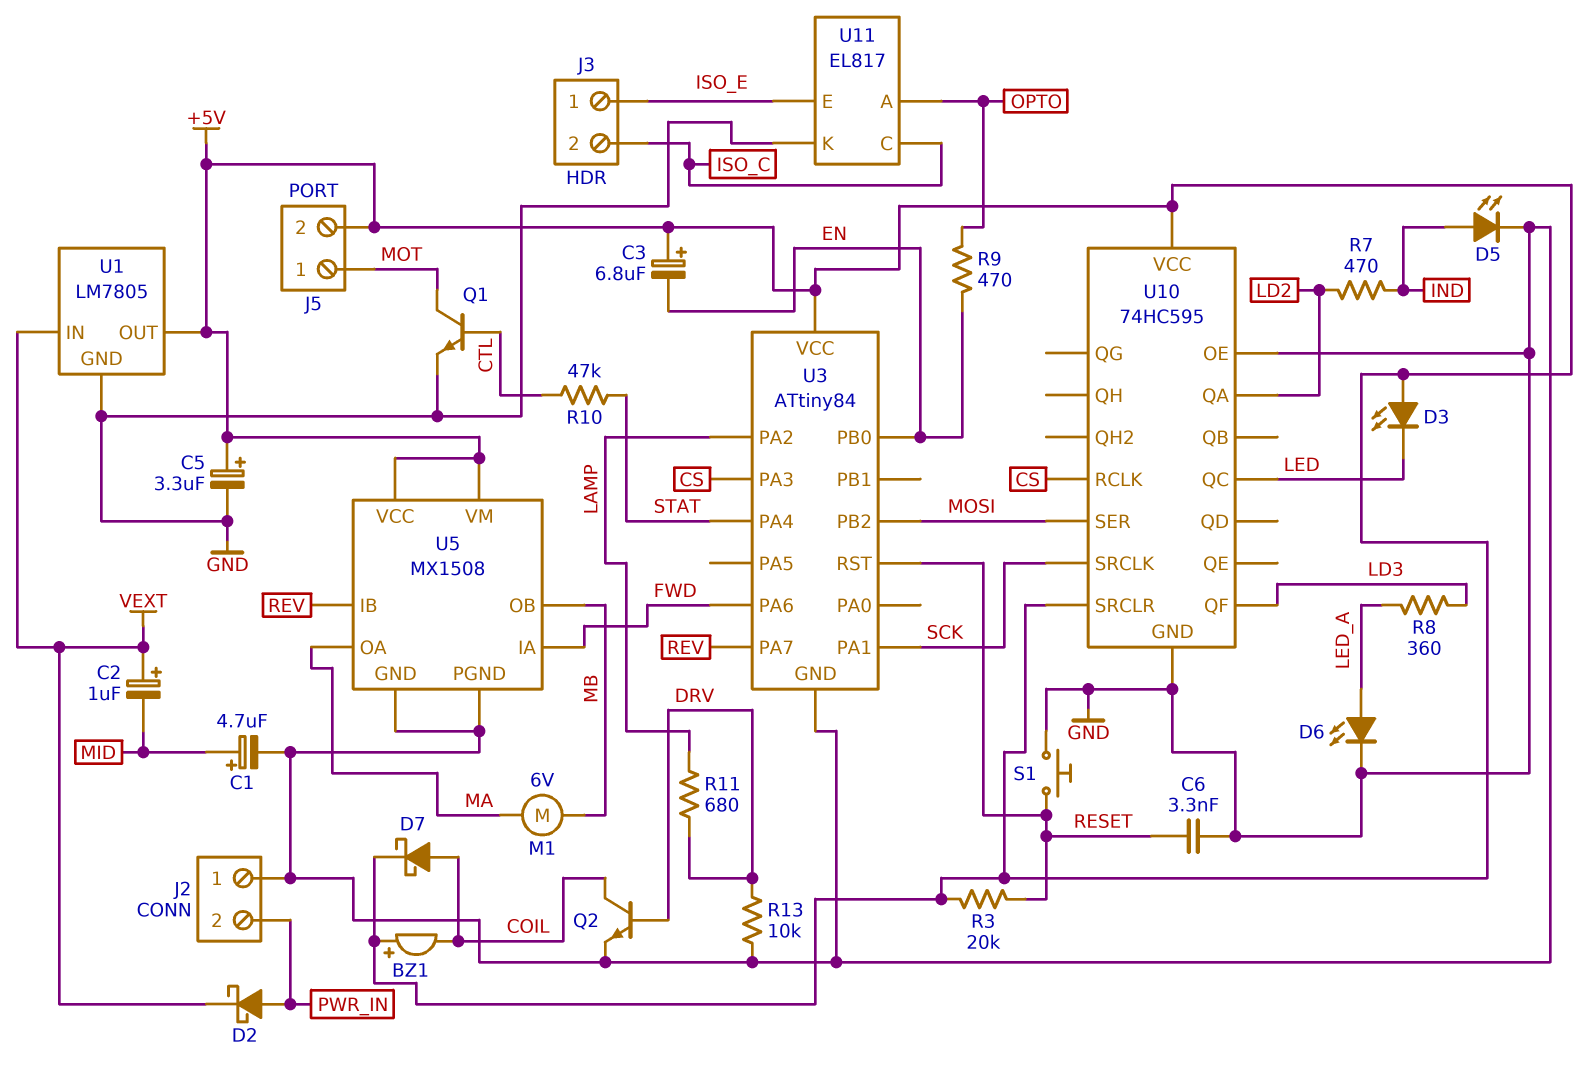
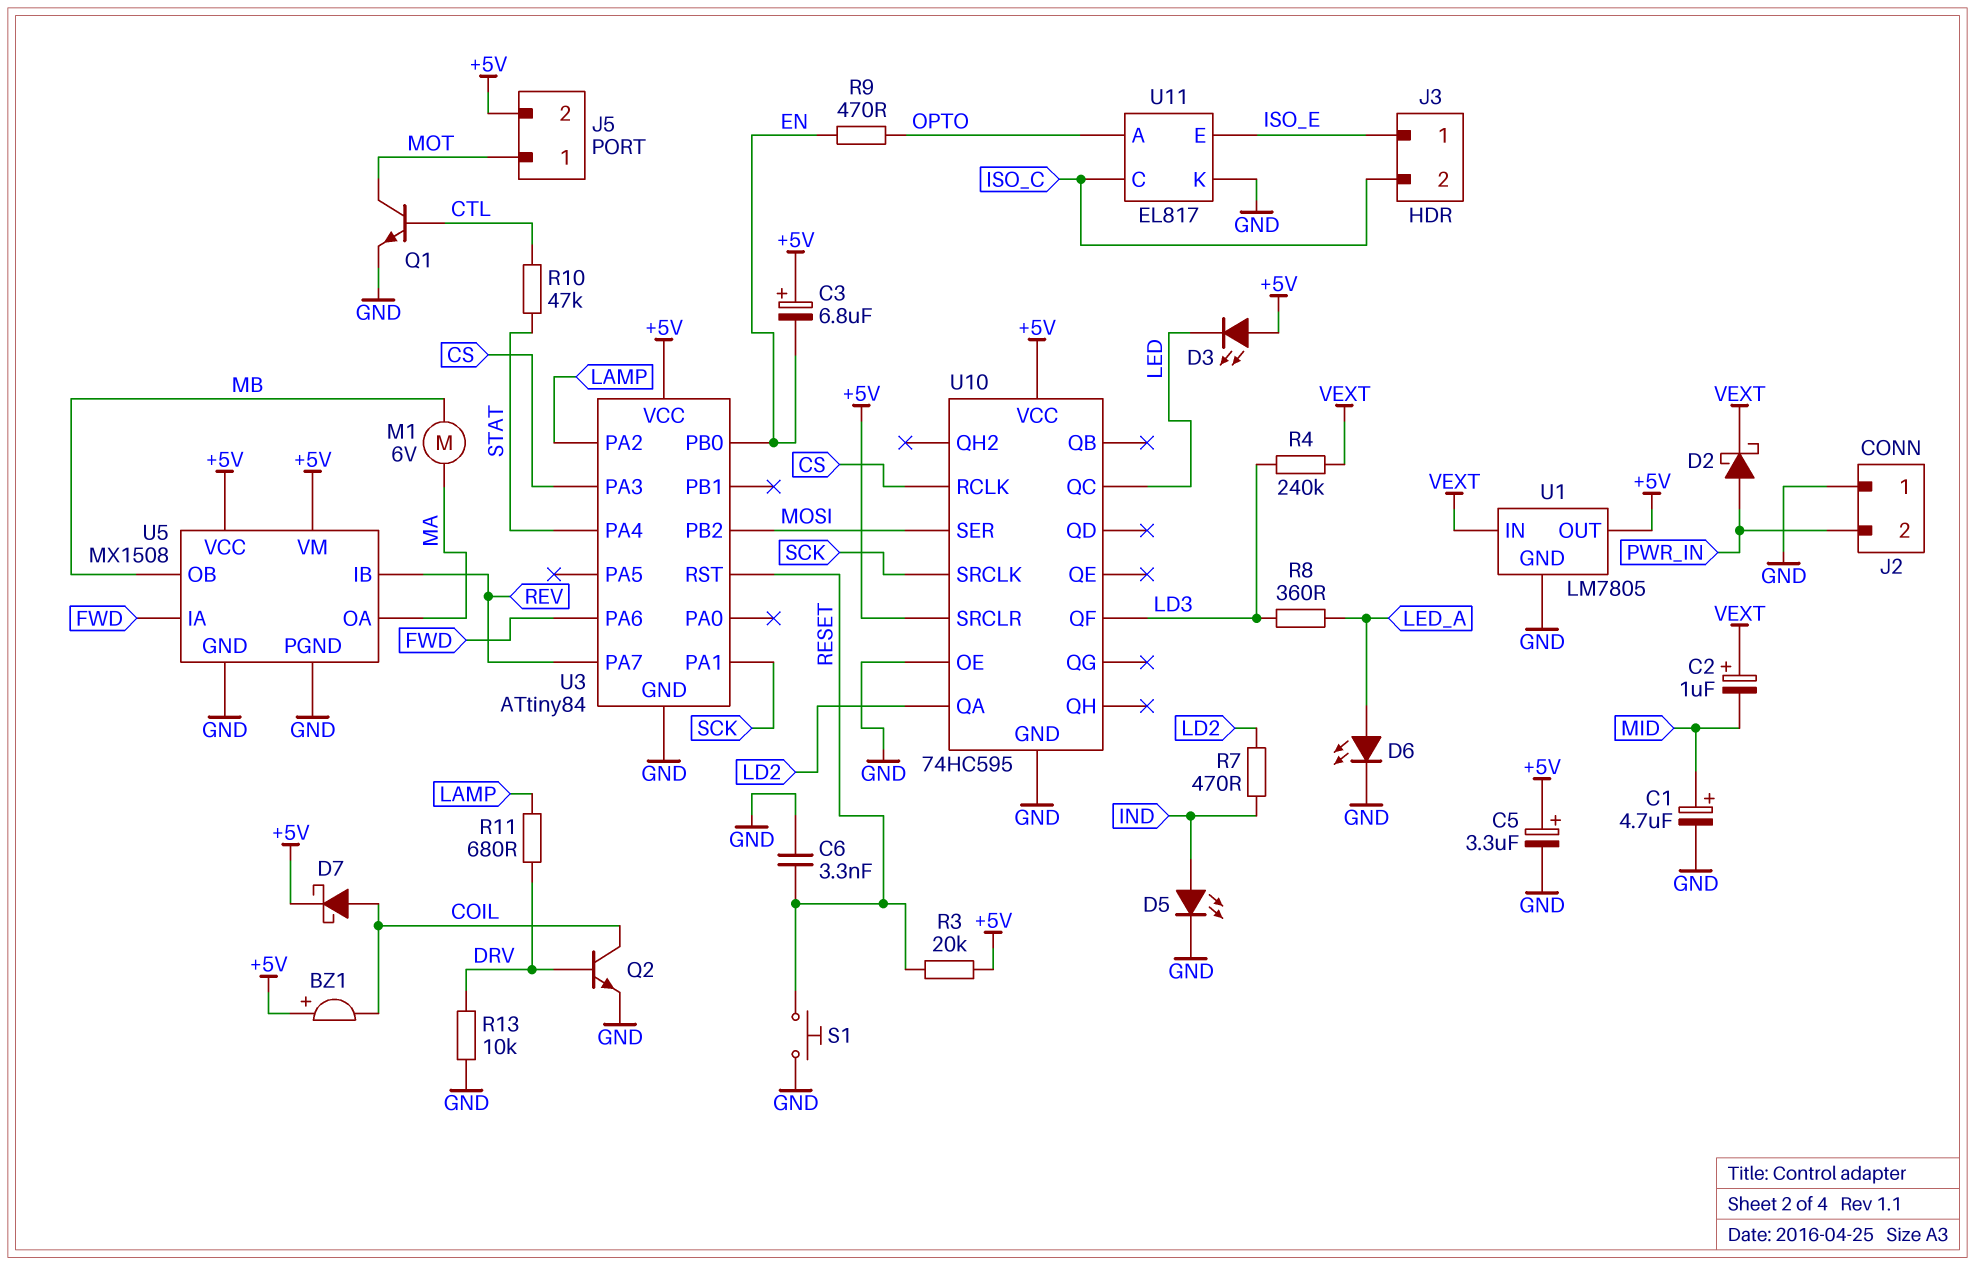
R4: none -> 240k (LD3, VEXT)

